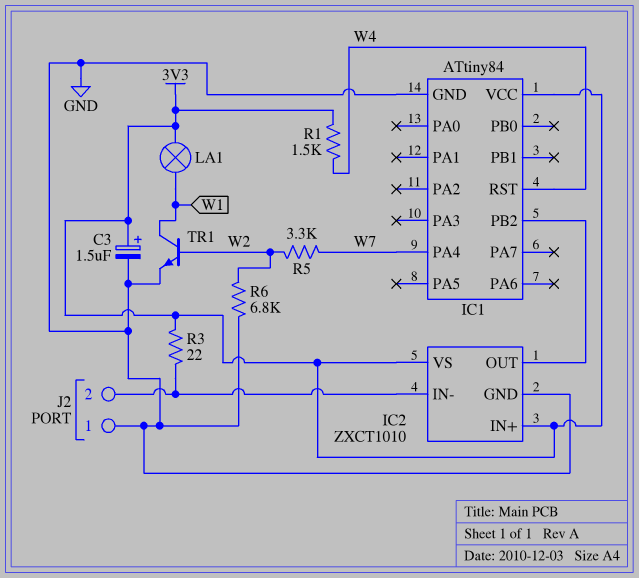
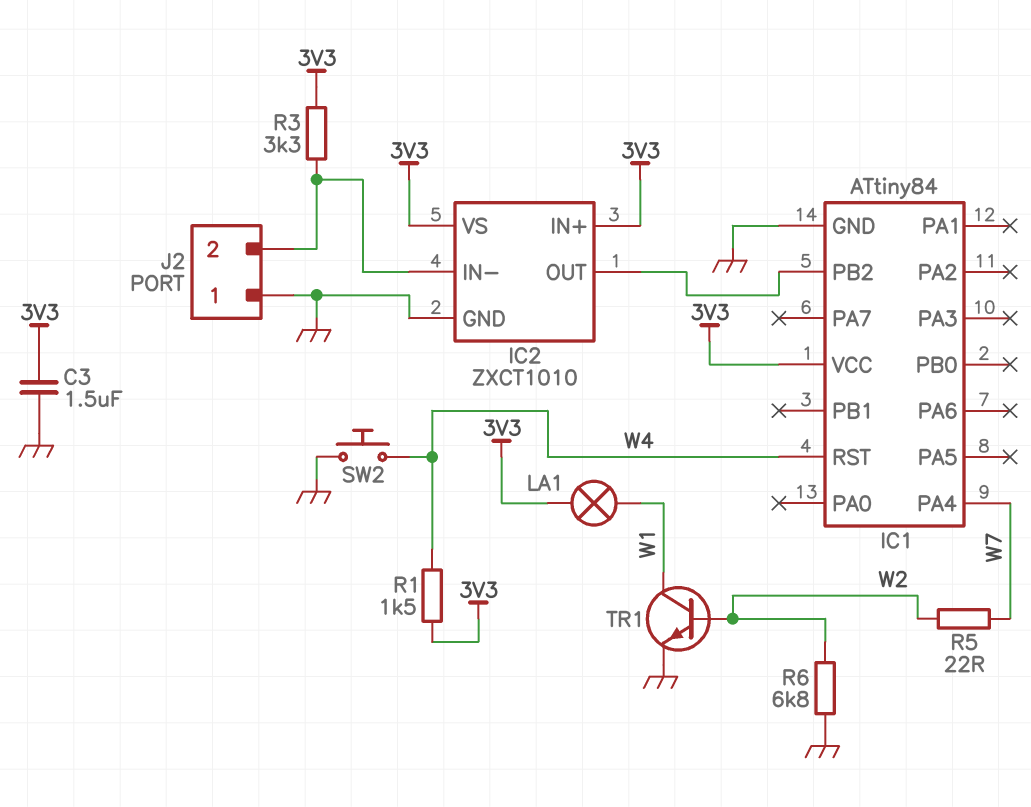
C3: 1.5uF (plus 3V3, minus GND) -> 1.5uF (3V3, GND)
R3: 22 (3V3, IC2/IN-) -> 3.3k (3V3, IC2/IN-)
R5: 3.3k (W2, W7) -> 22 (W2, W7)
SW2: none -> button (GND, W4)

